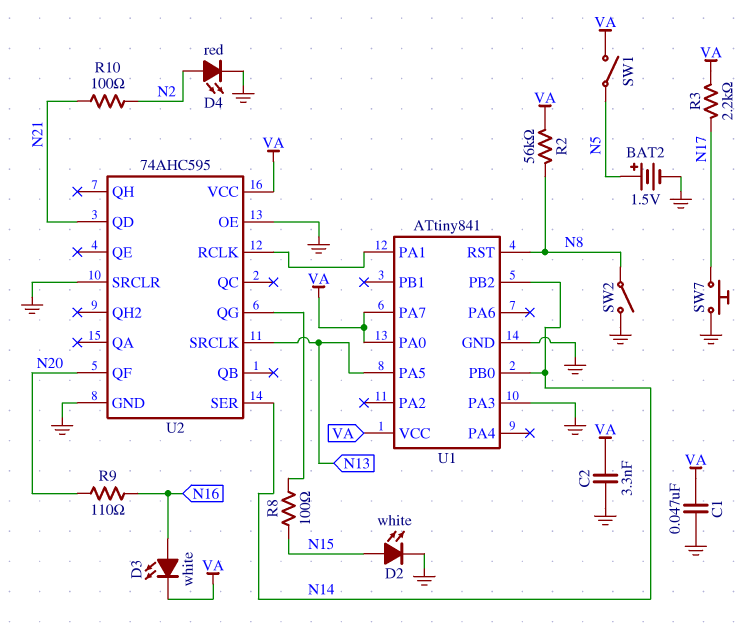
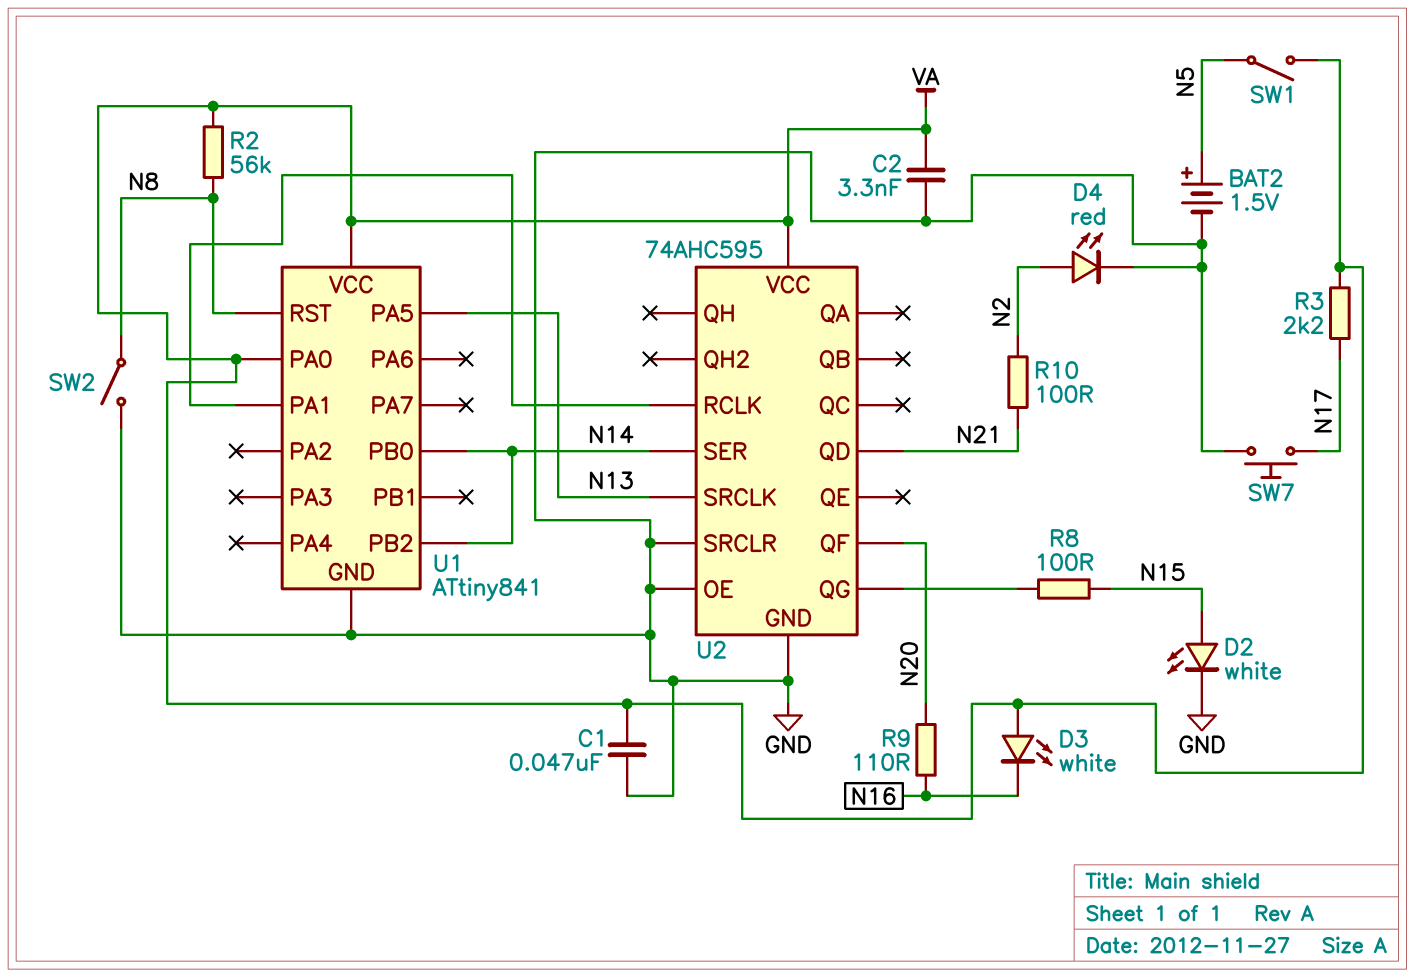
D3: LED white (A N16, K VA) -> LED white (A VA, K N16)
U1 pin PA3: GND -> none
U1 pin PA7: VA -> none

